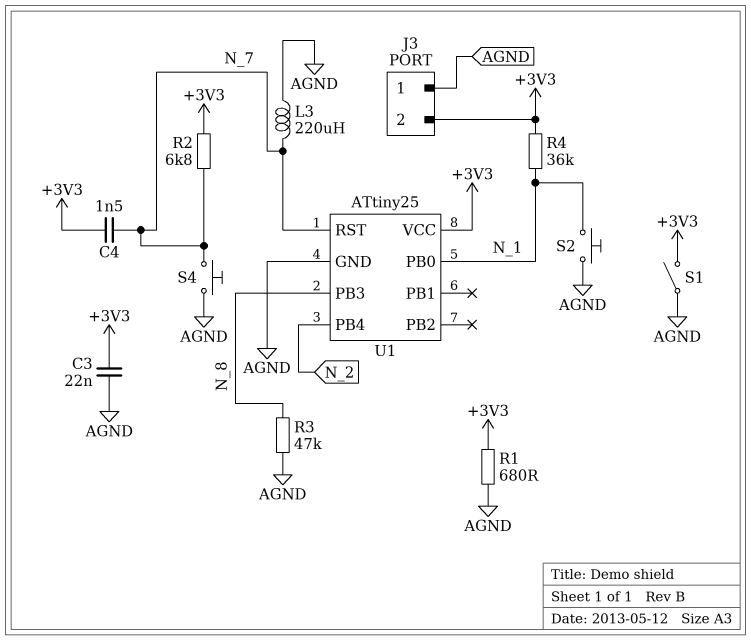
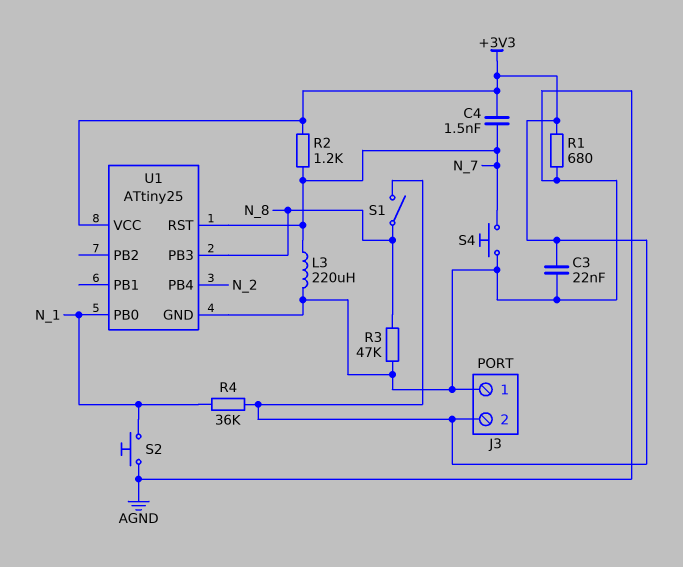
R2: 6.8k (+3V3, N_7) -> 1.2k (+3V3, N_7)
S1: switch (+3V3, AGND) -> switch (+3V3, N_8)

